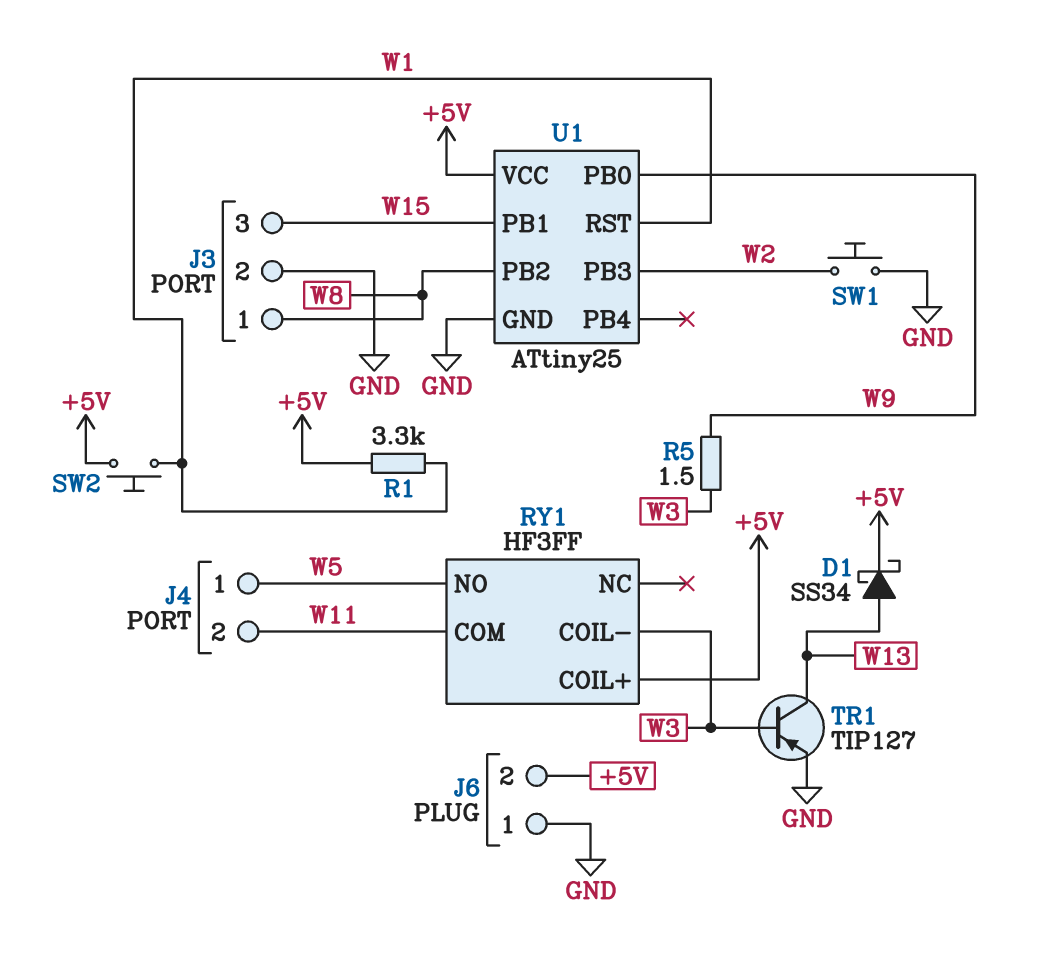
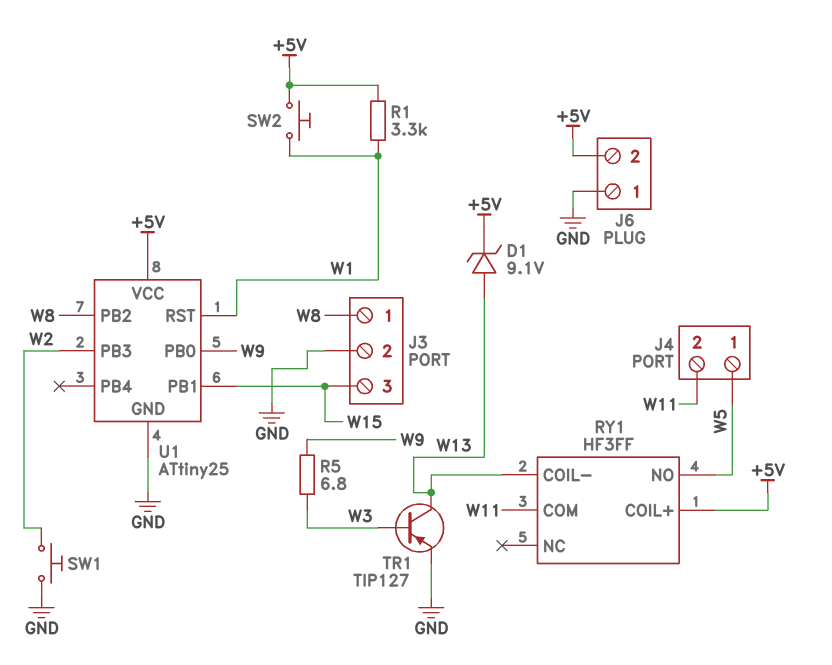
D1: schottky SS34 (A W13, K +5V) -> zener 9.1V (A W13, K +5V)
R5: 1.5 (W3, W9) -> 6.8 (W3, W9)
RY1 pin COIL-: W3 -> W13

